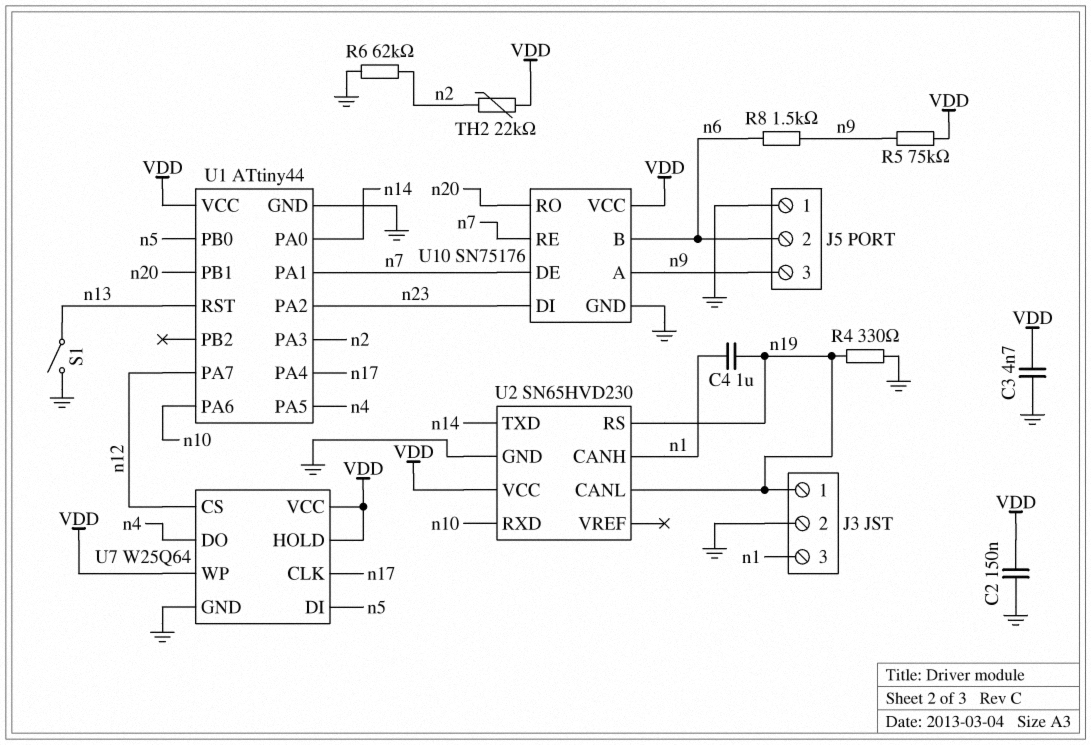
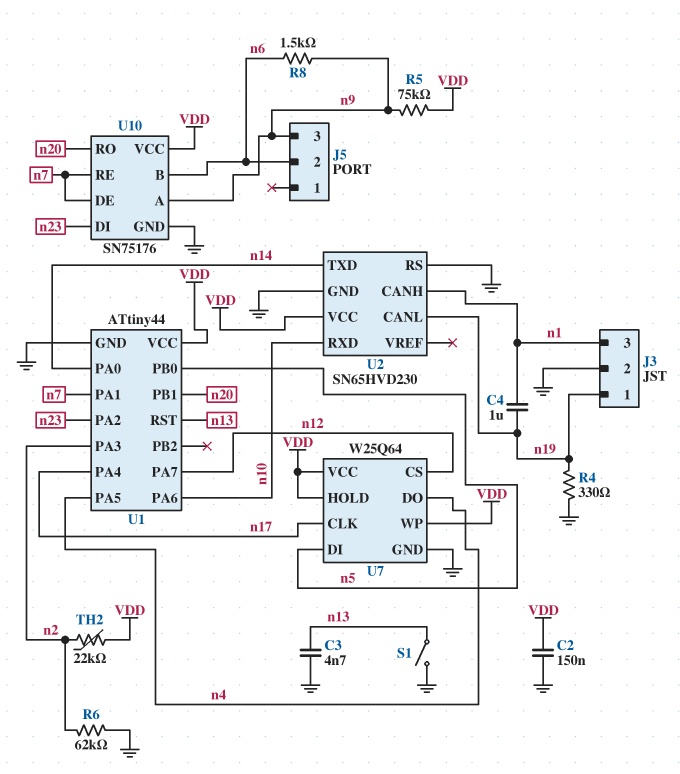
C3: 4.7nF (GND, VDD) -> 4.7nF (GND, n13)
J5 pin 1: GND -> none
U2 pin RS: n19 -> GND

